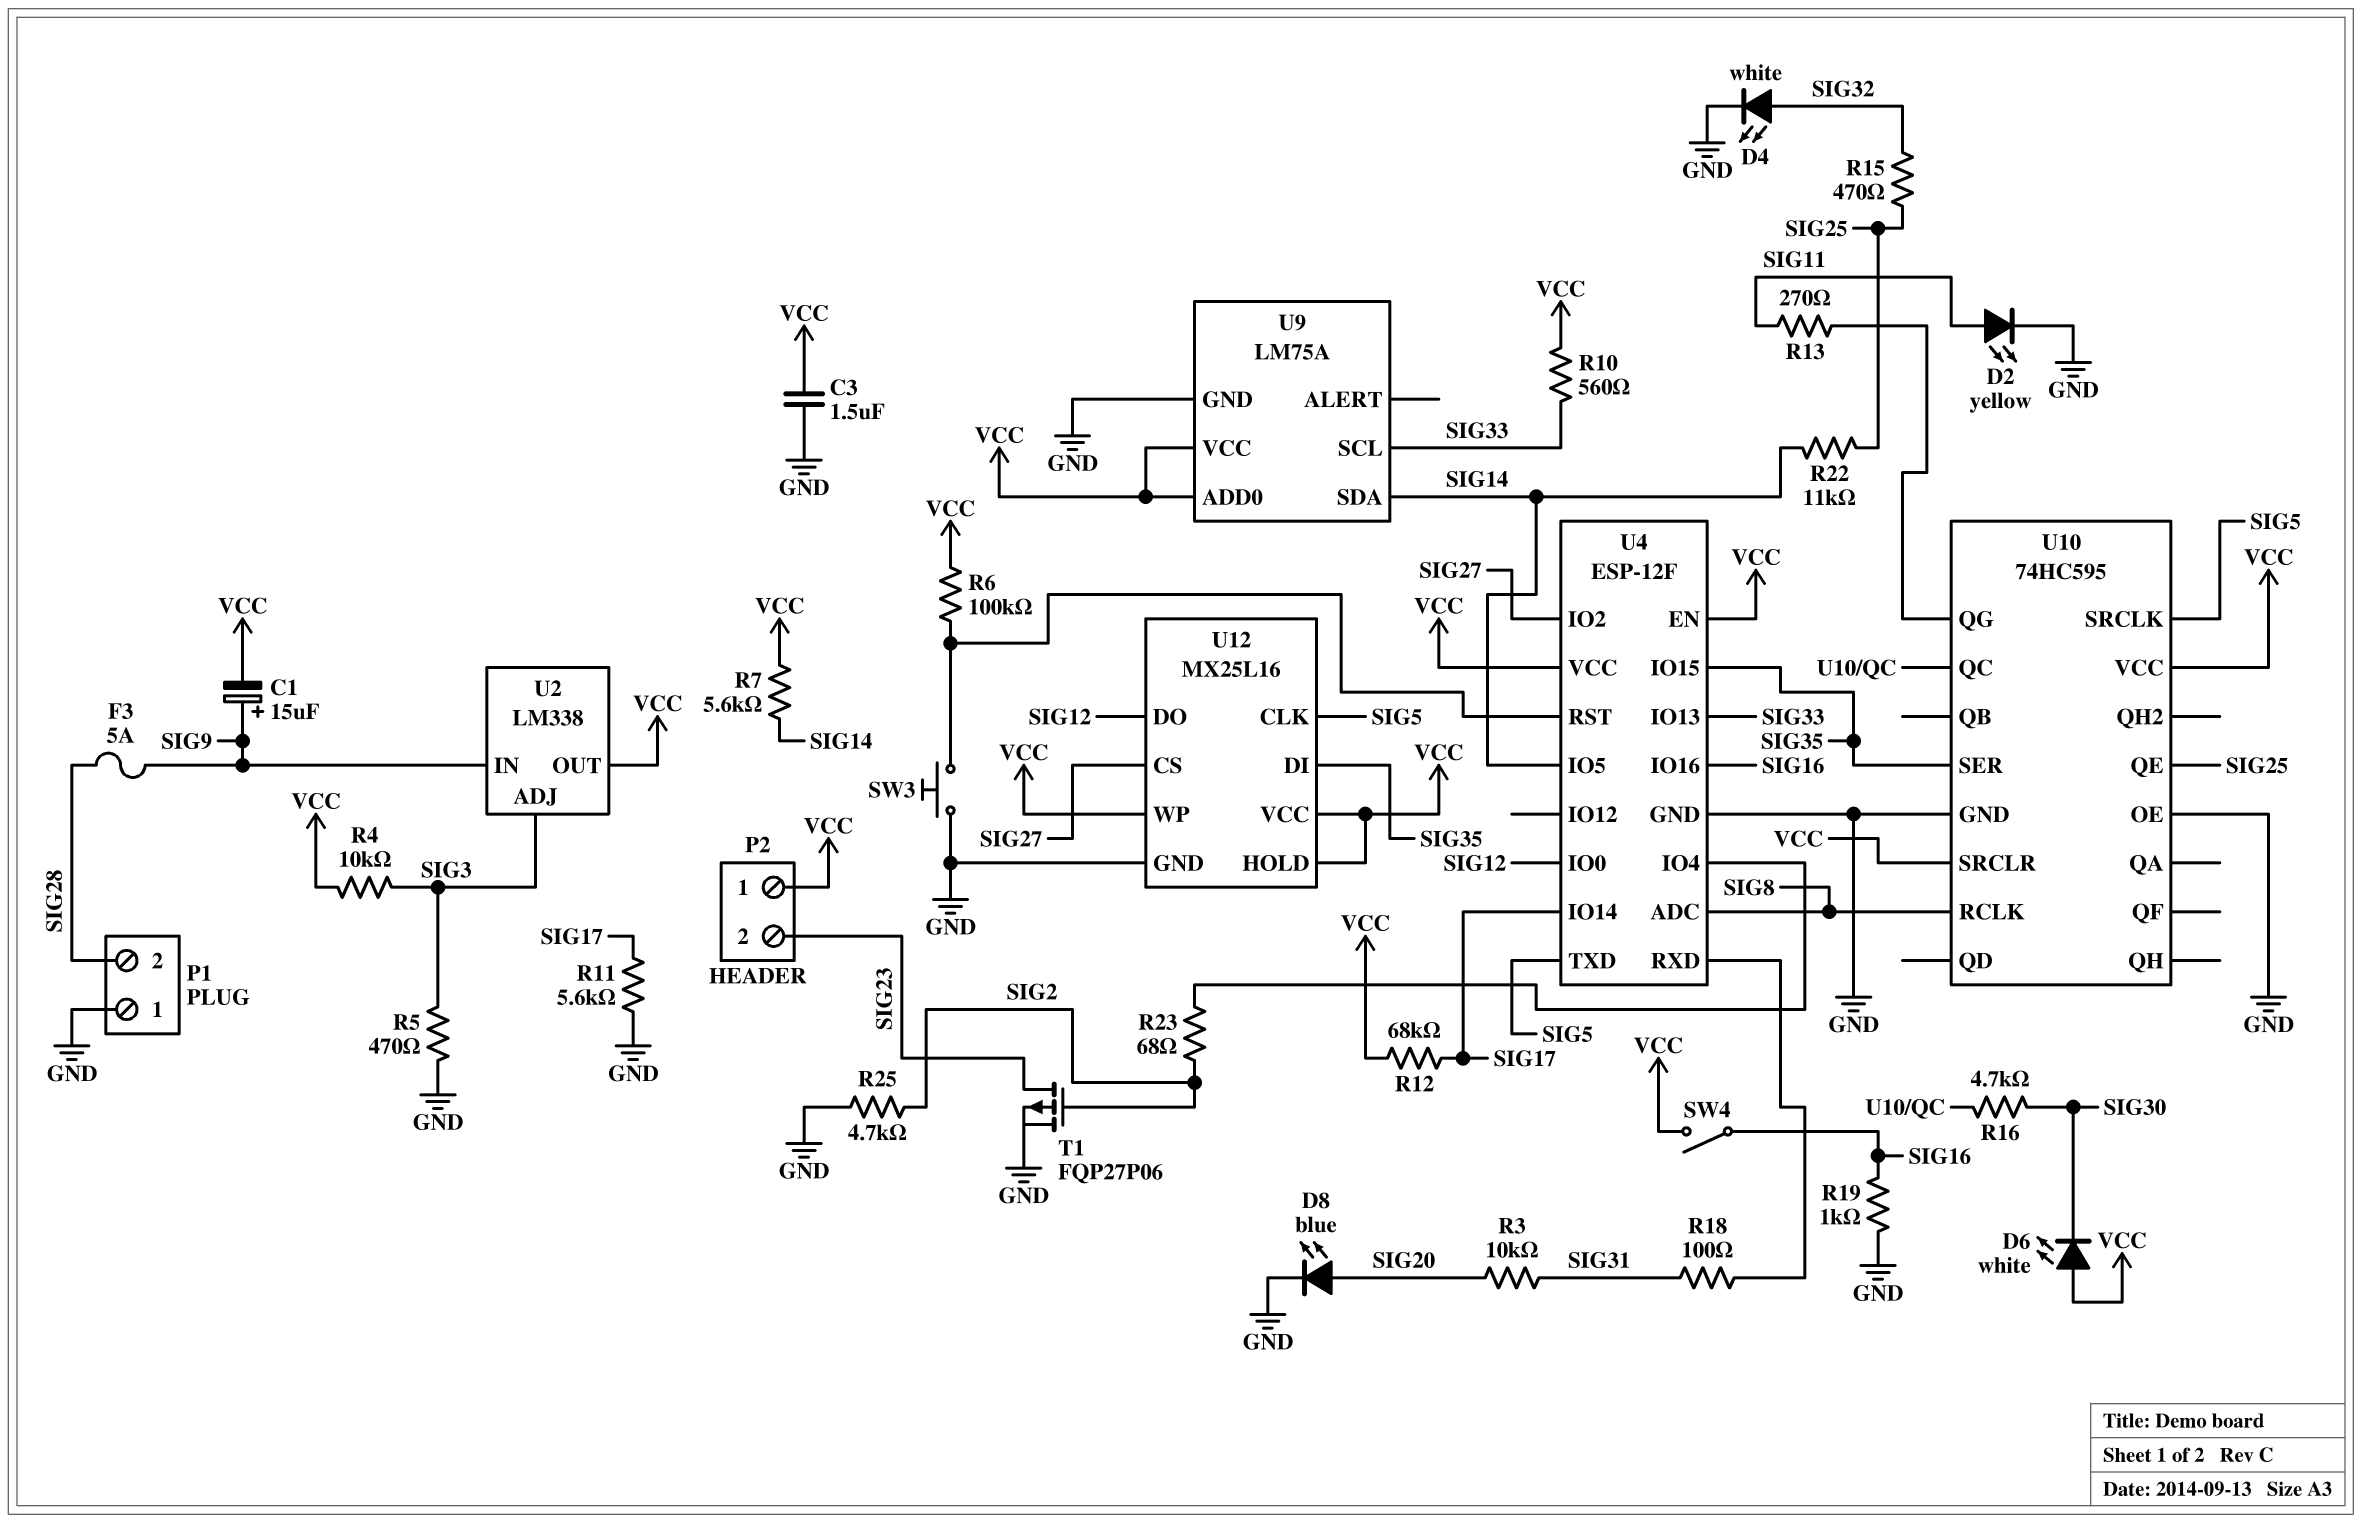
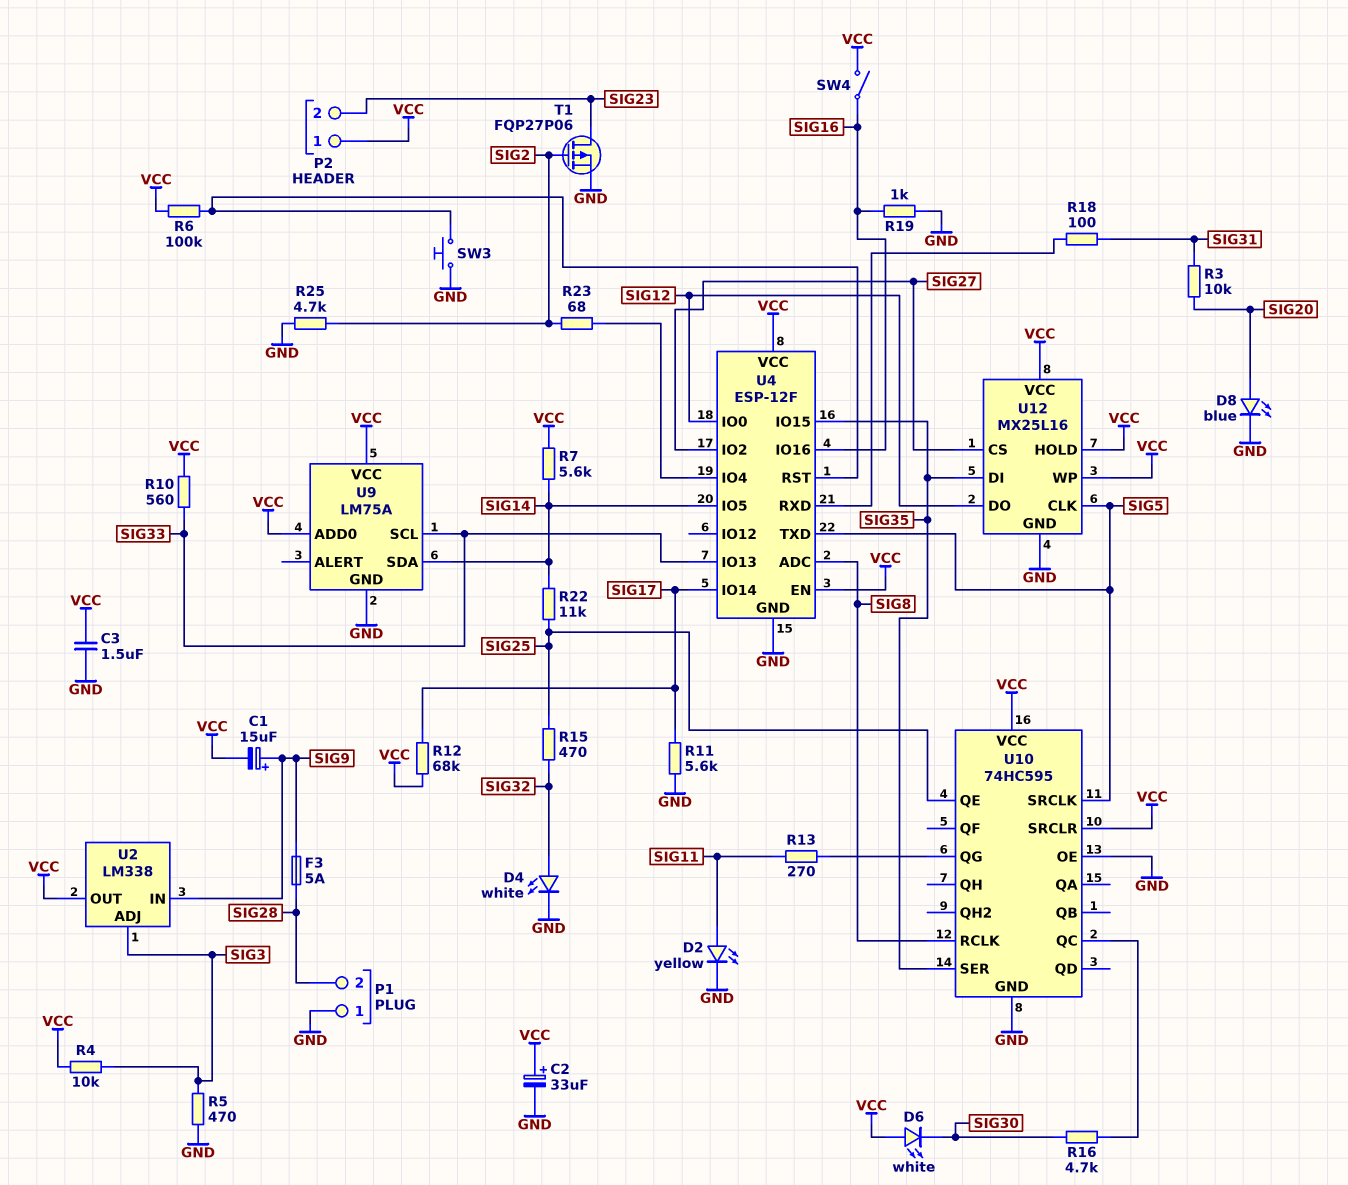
C2: none -> 33uF (plus VCC, minus GND)

